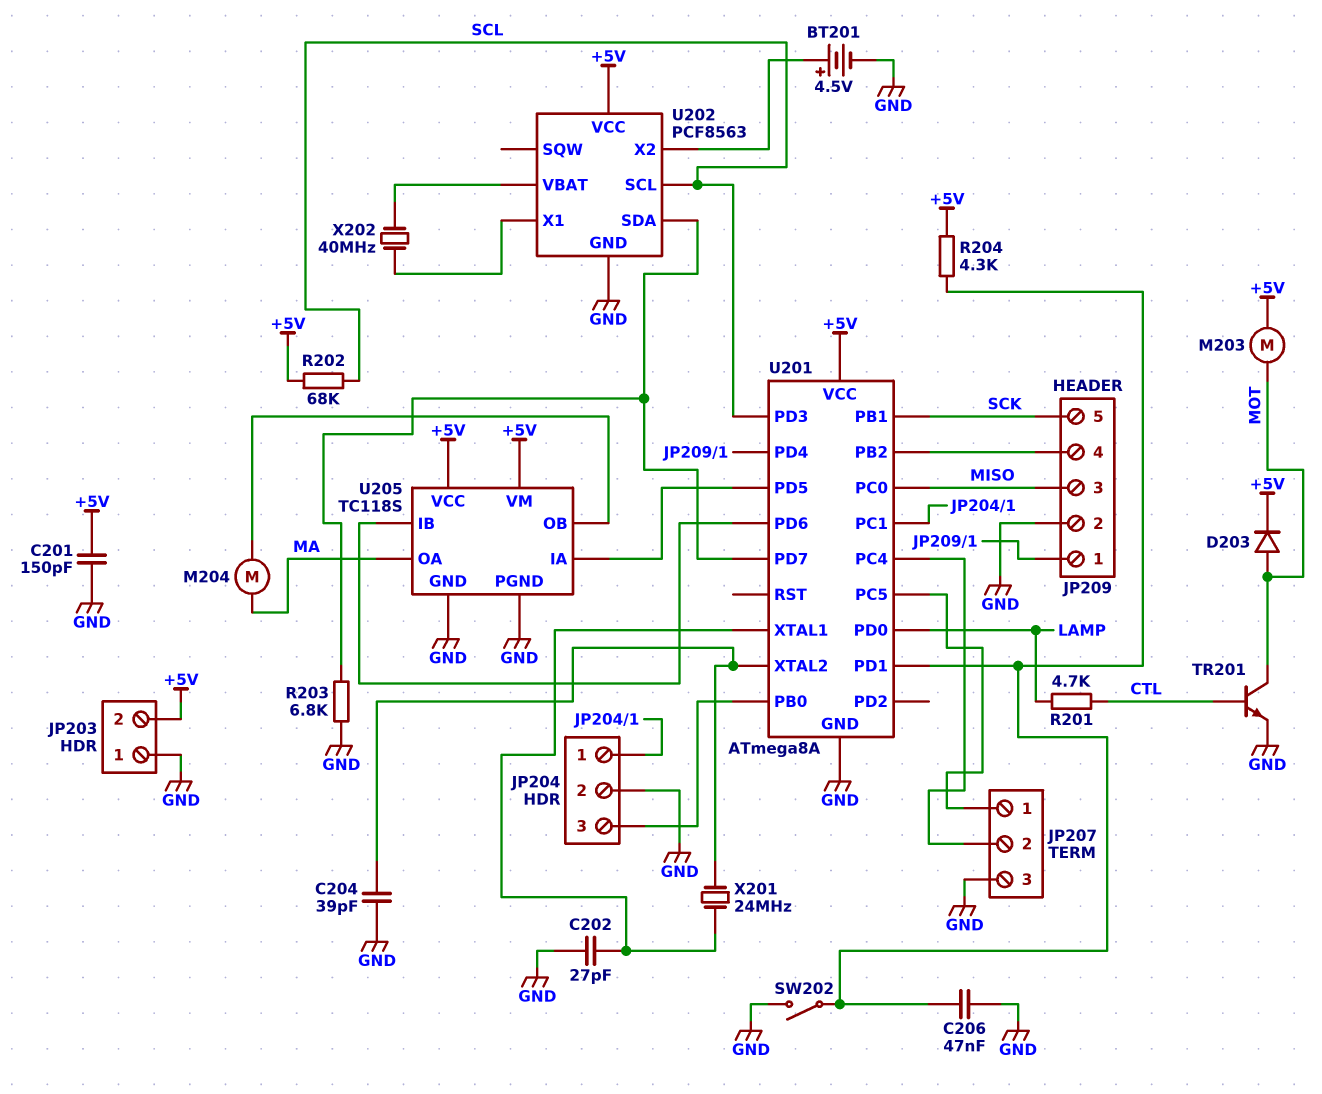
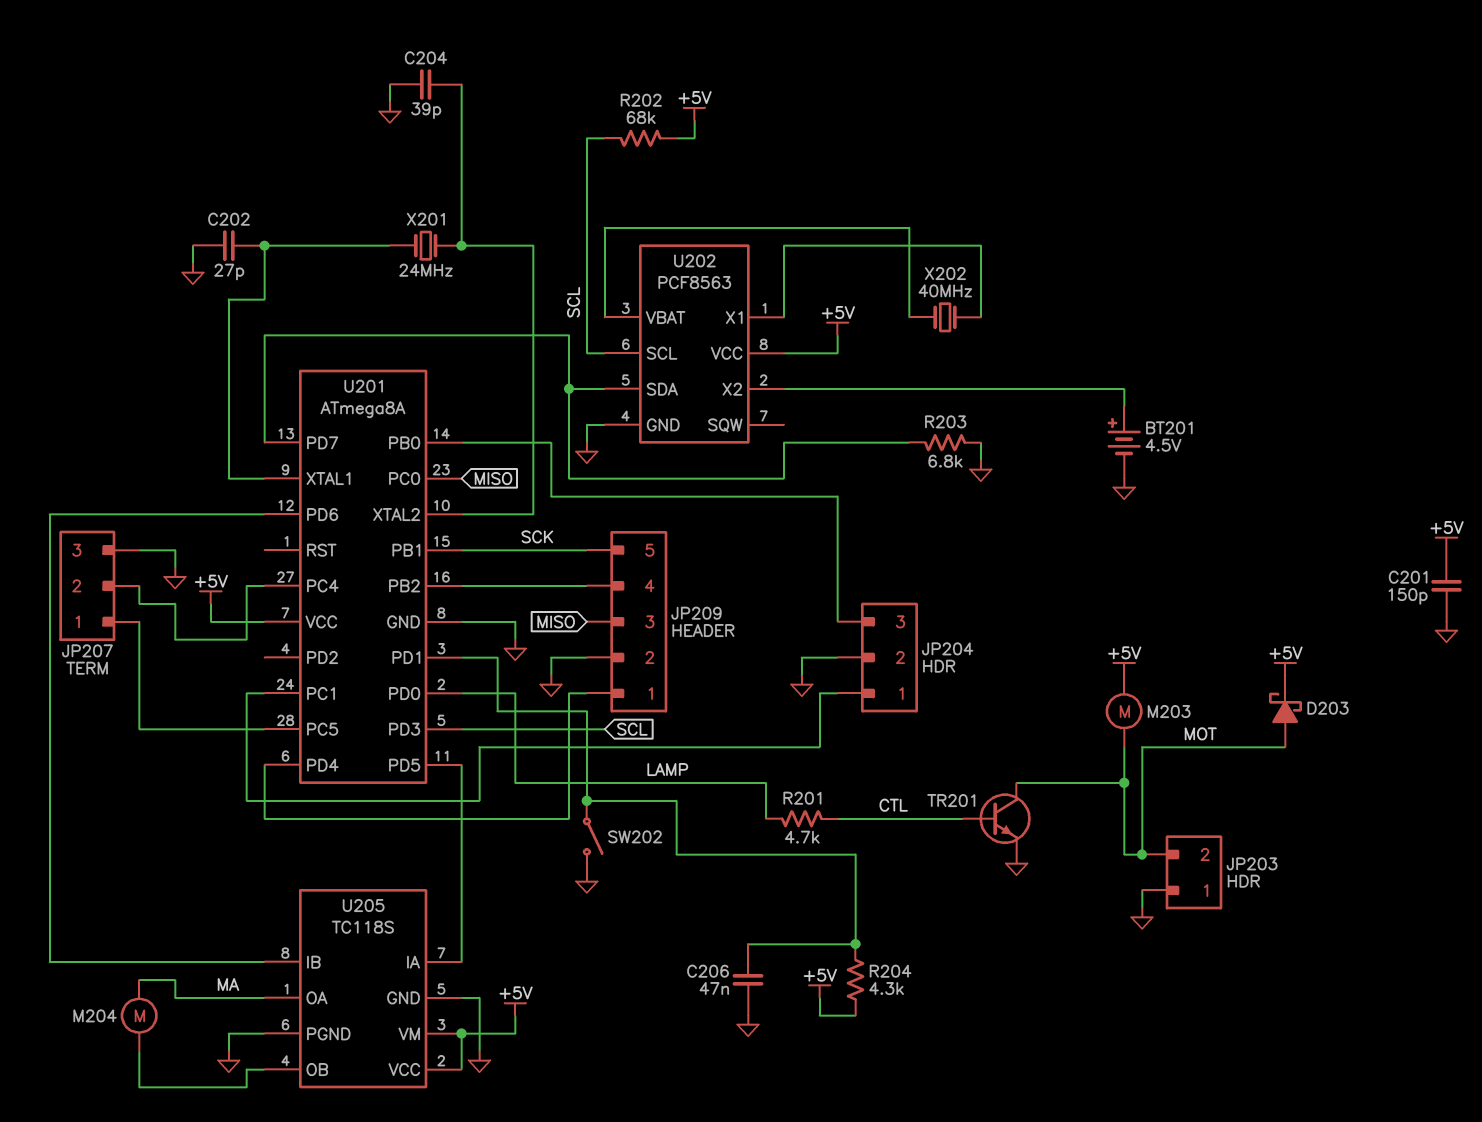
D203: diode (A MOT, K +5V) -> schottky (A MOT, K +5V)
JP203 pin 2: +5V -> MOT

